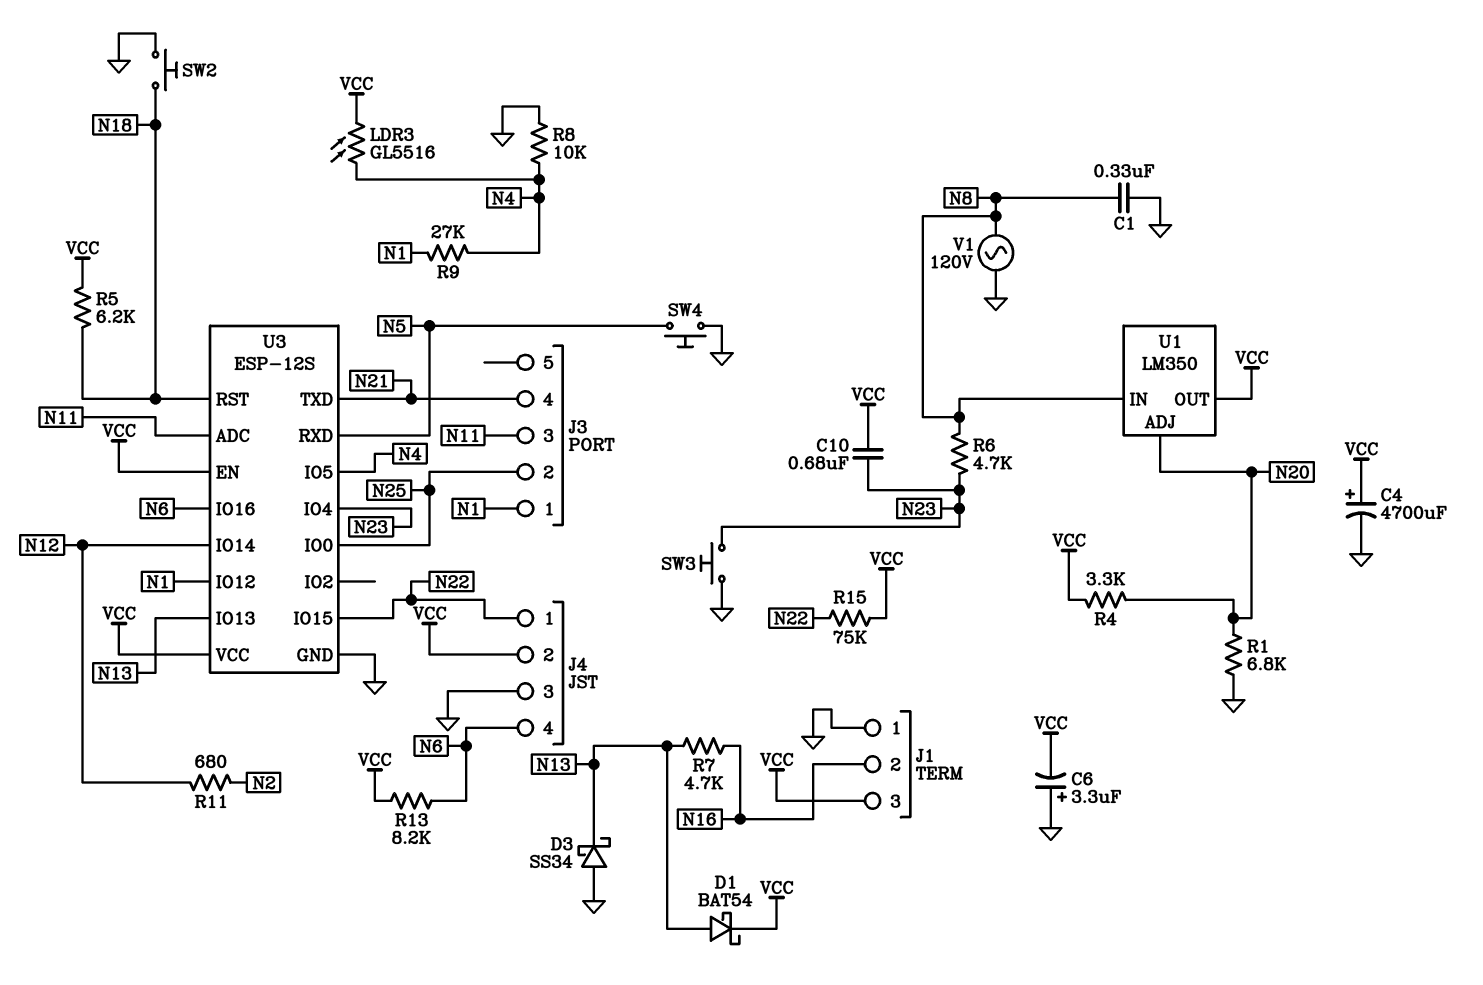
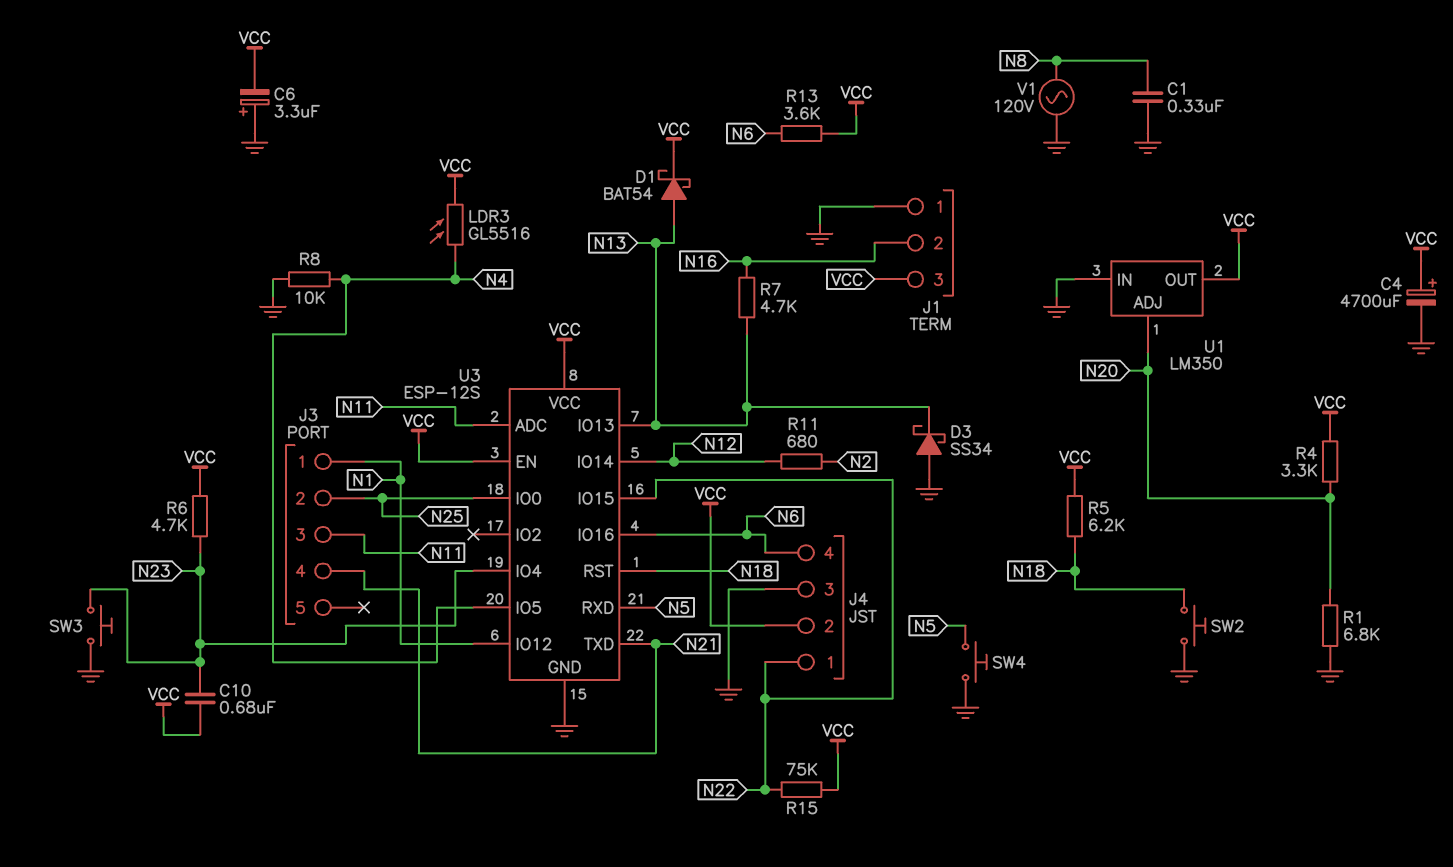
R6: 4.7k (N8, N23) -> 4.7k (N23, VCC)
R9: 27k (N1, N4) -> none
R13: 8.2k (N6, VCC) -> 3.6k (N6, VCC)
U1 pin IN: N8 -> GND

